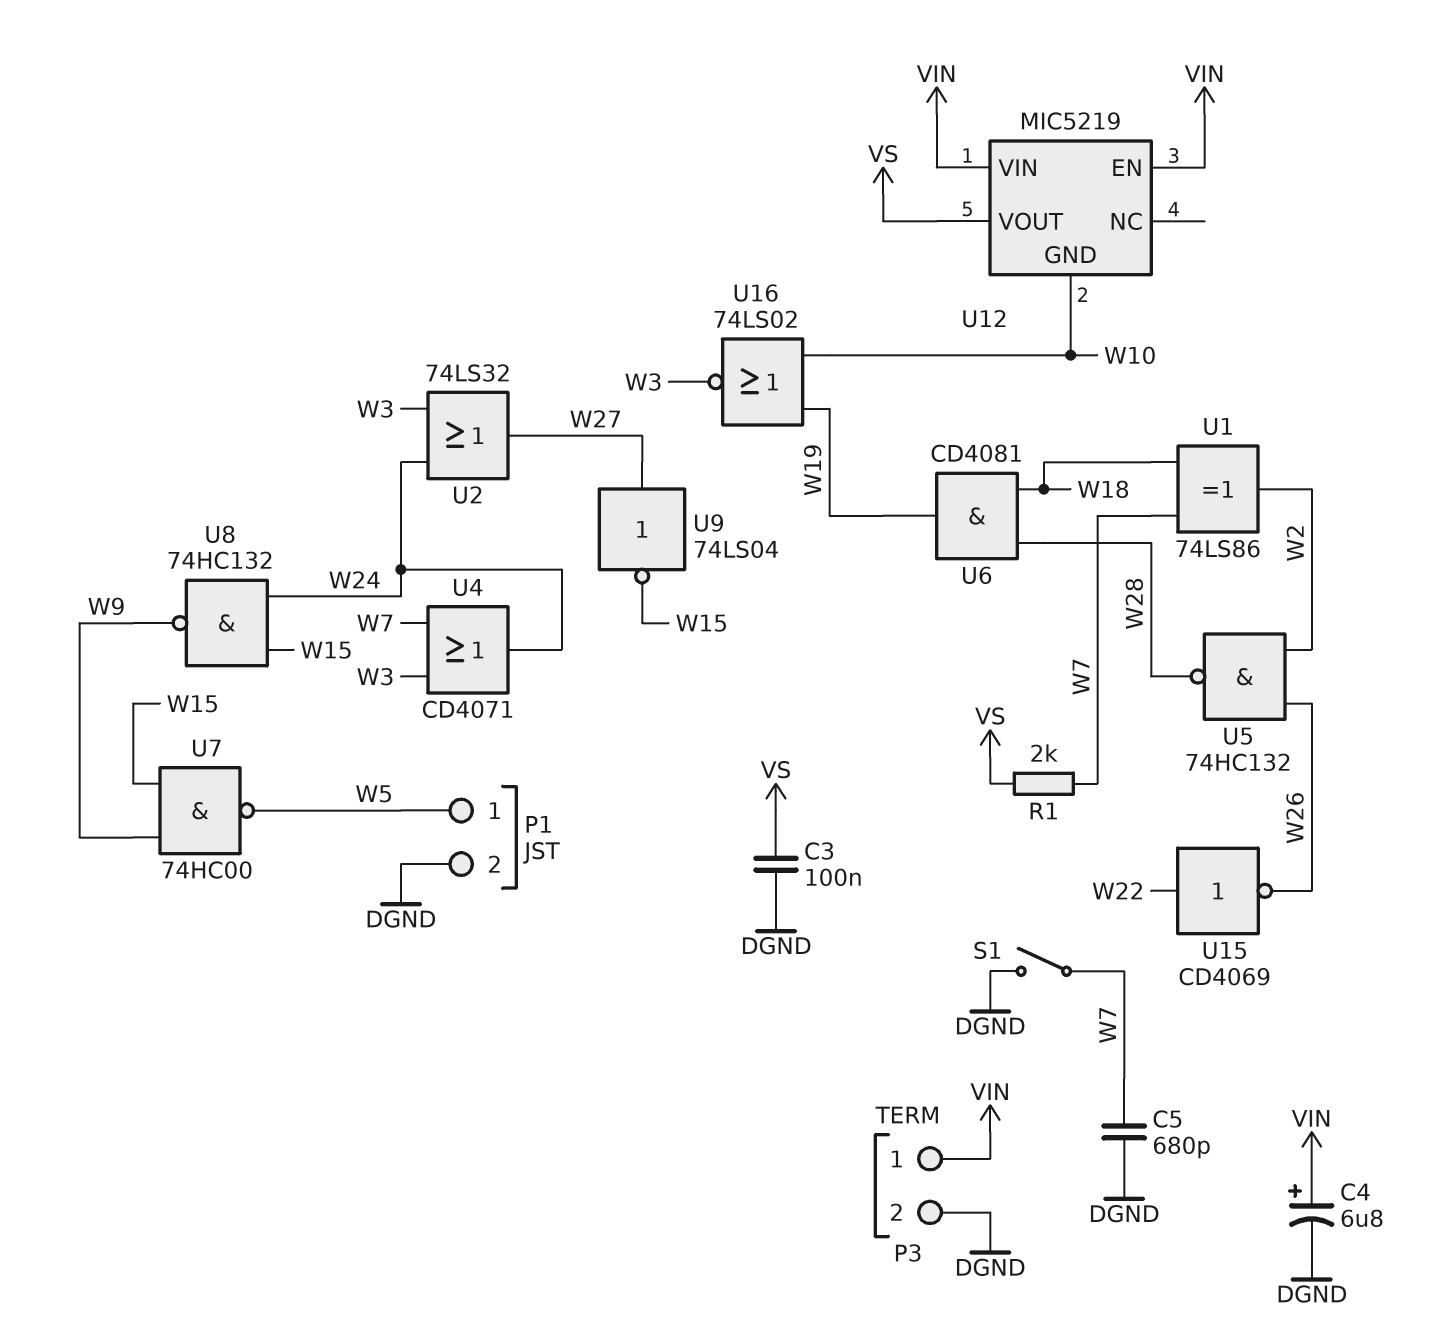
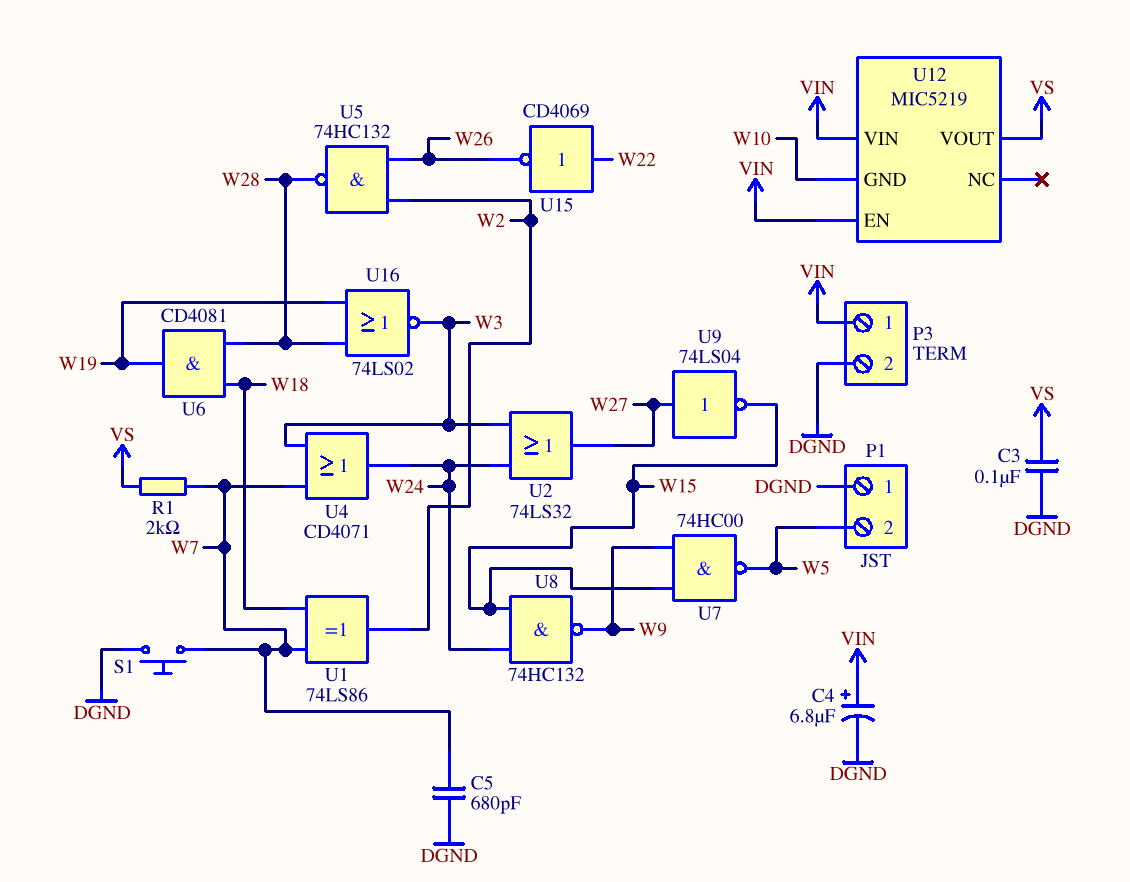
P1 pin 1: W5 -> DGND
P1 pin 2: DGND -> W5
S1: switch (DGND, W7) -> button (DGND, W7)
U16: NOR 74LS02 (in W10, in W19, out W3) -> NOR 74LS02 (in W19, in W28, out W3)

